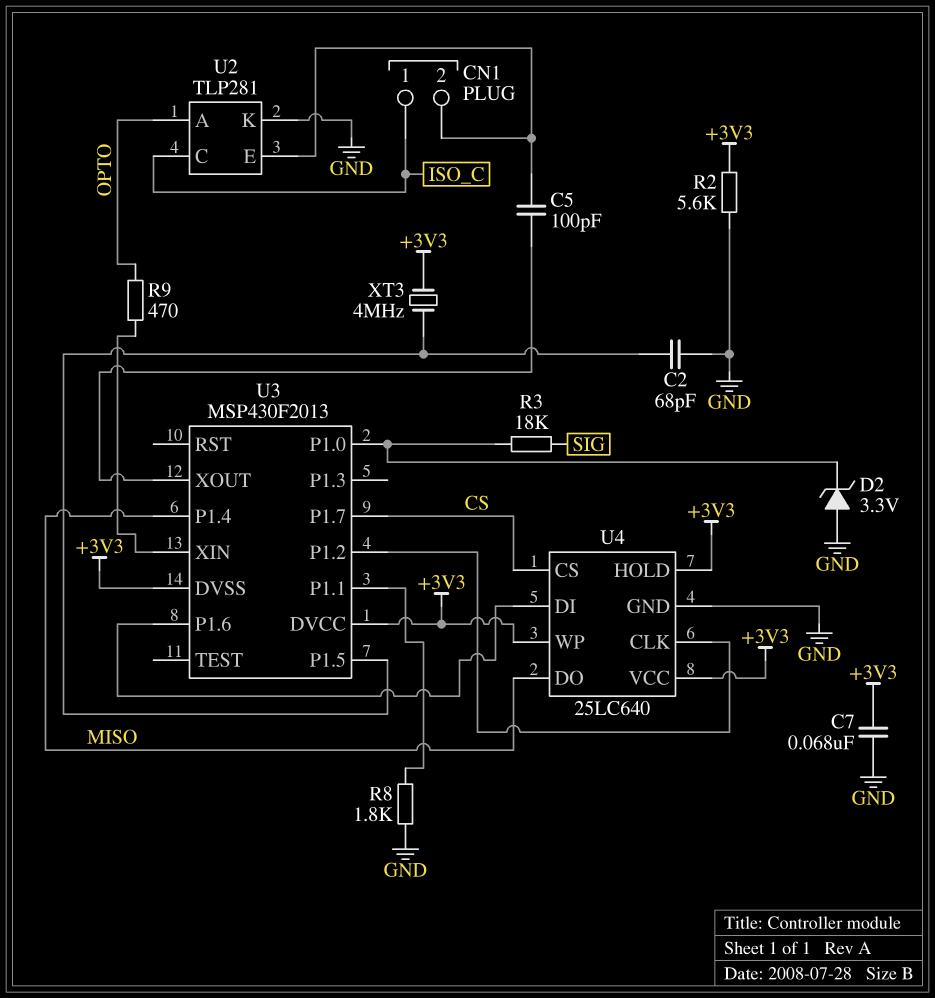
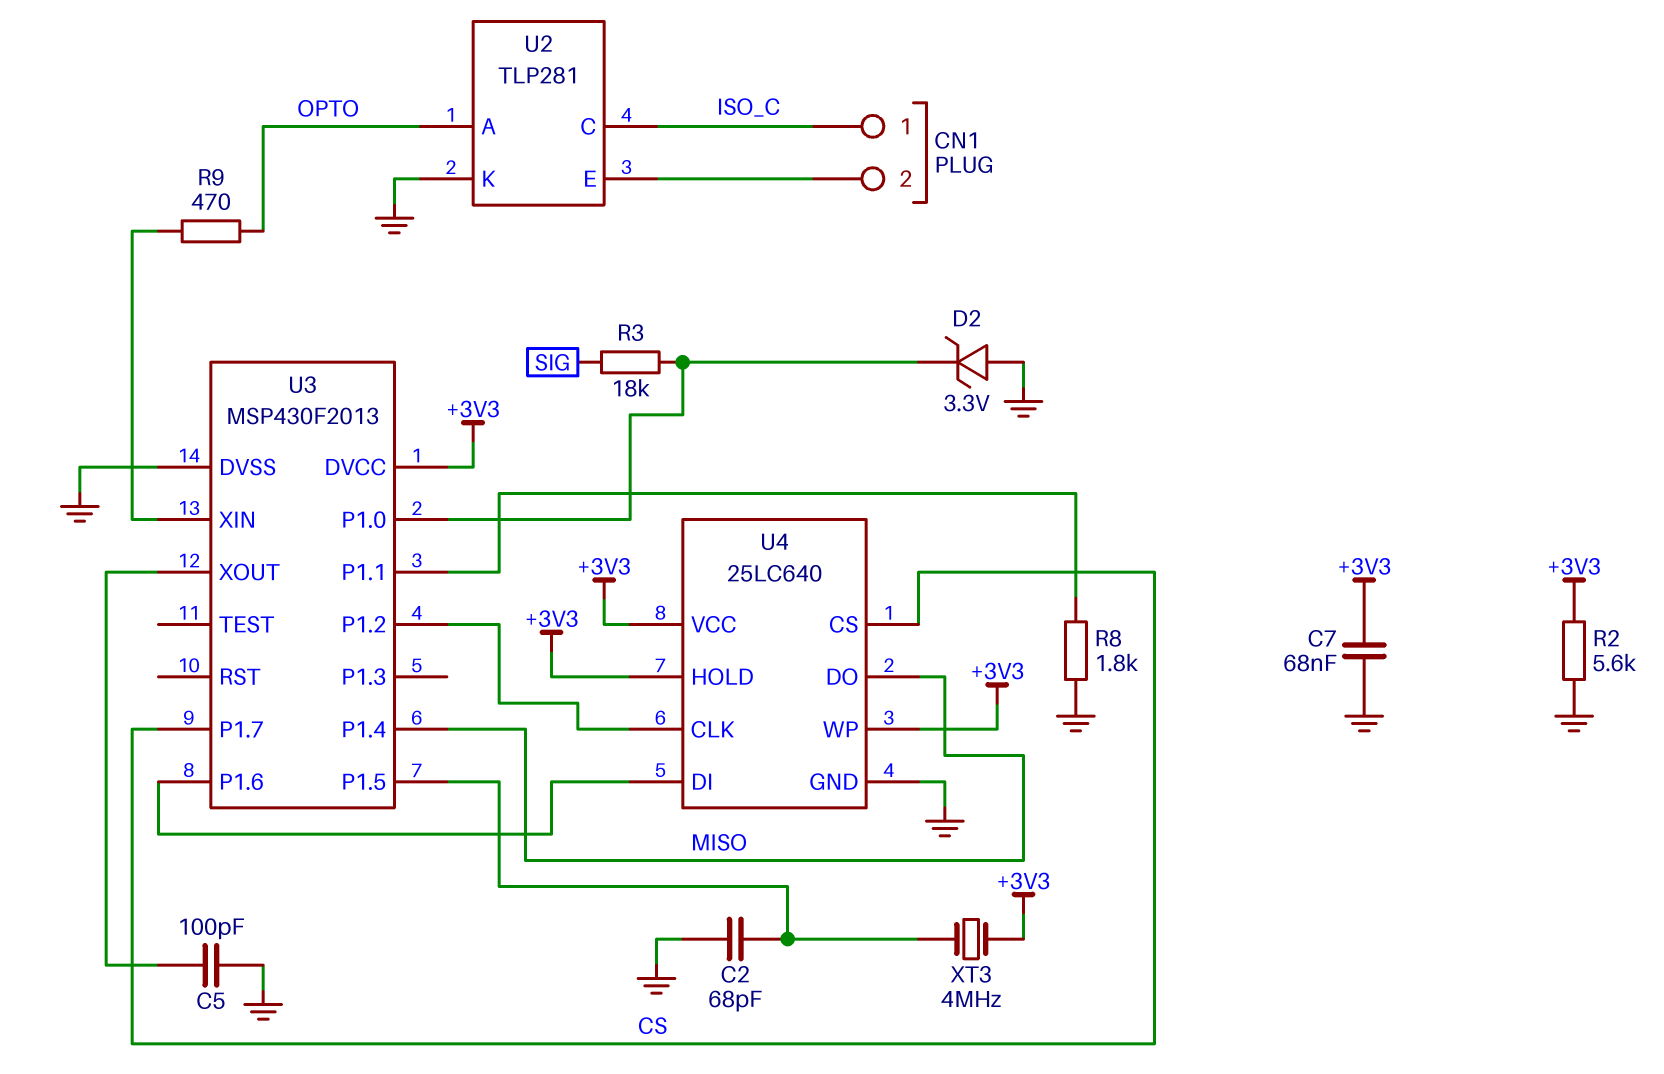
C5: 100pF (CN1/2, U3/XOUT) -> 100pF (GND, U3/XOUT)
U3 pin DVSS: +3V3 -> GND

